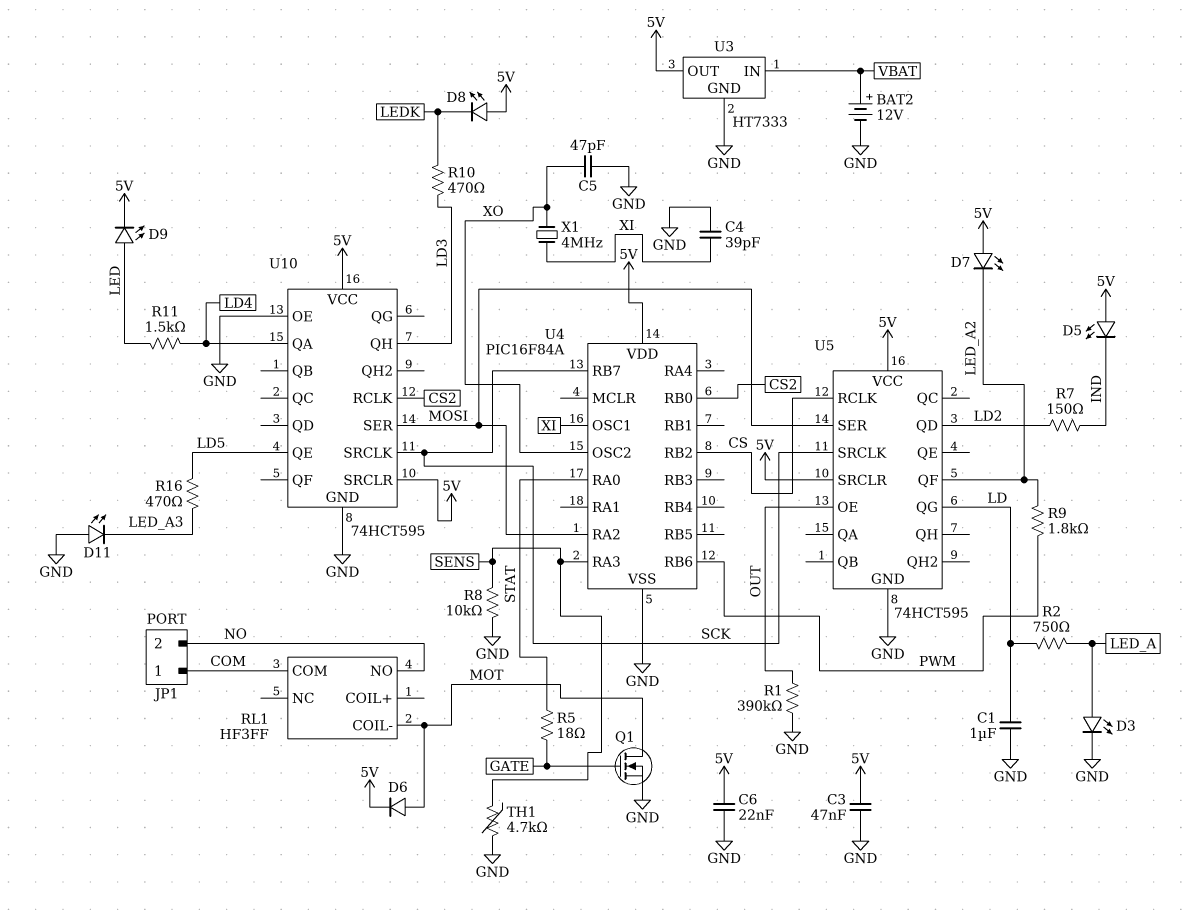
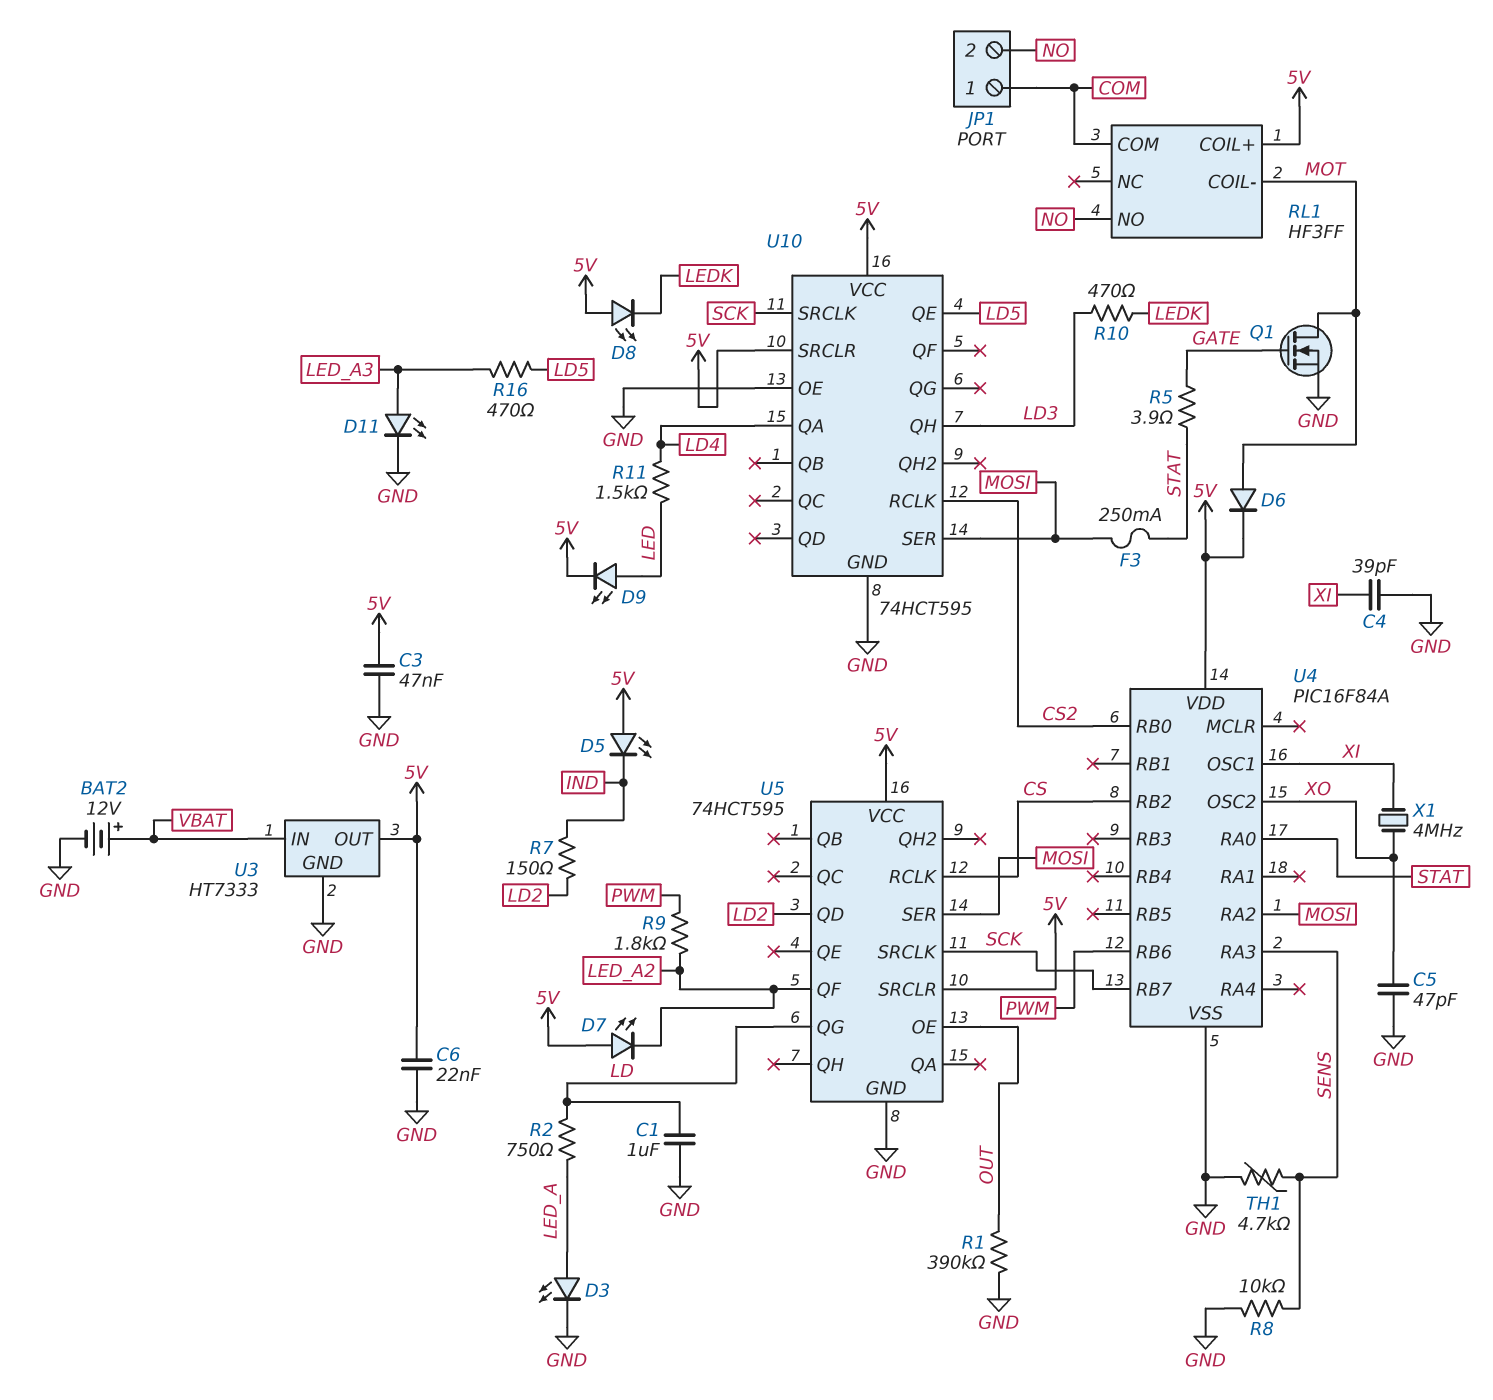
D11: LED (A GND, K LED_A3) -> LED (A LED_A3, K GND)
F3: none -> 250mA (MOSI, STAT)
R5: 18 (GATE, STAT) -> 3.9 (GATE, STAT)
RL1 pin COIL+: none -> 5V

